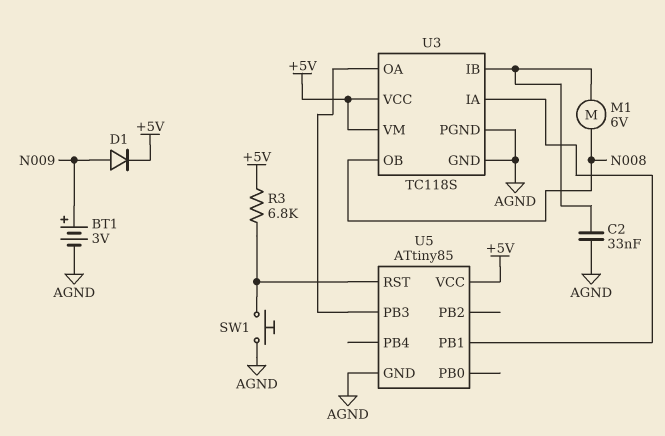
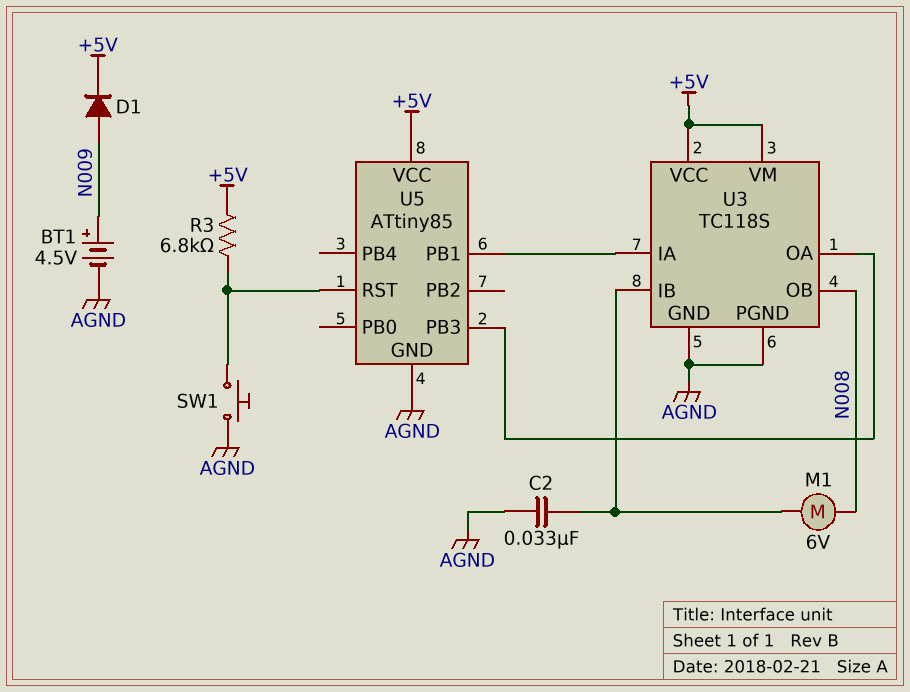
BT1: 3V (plus N009, minus AGND) -> 4.5V (plus N009, minus AGND)

